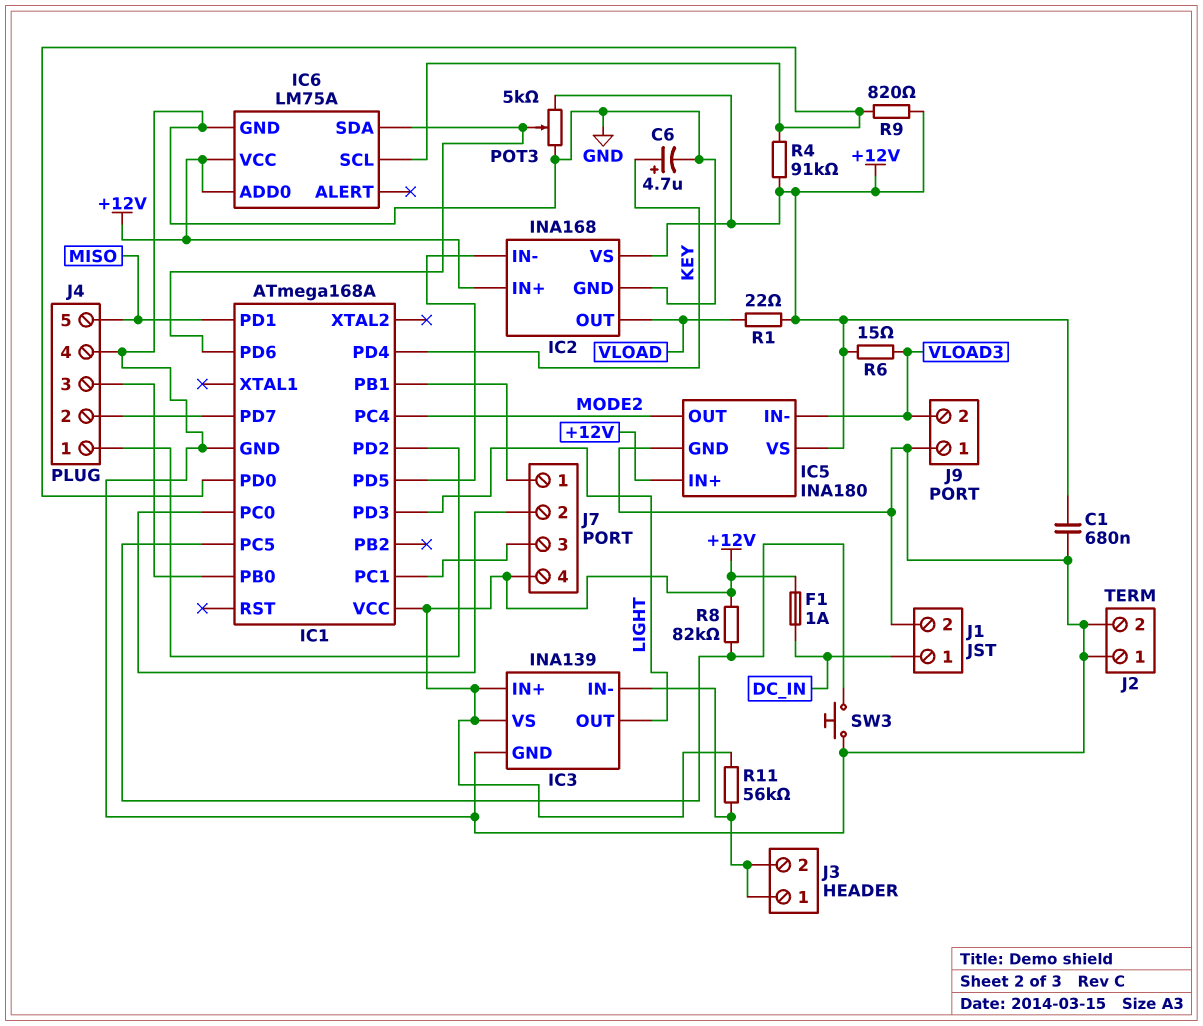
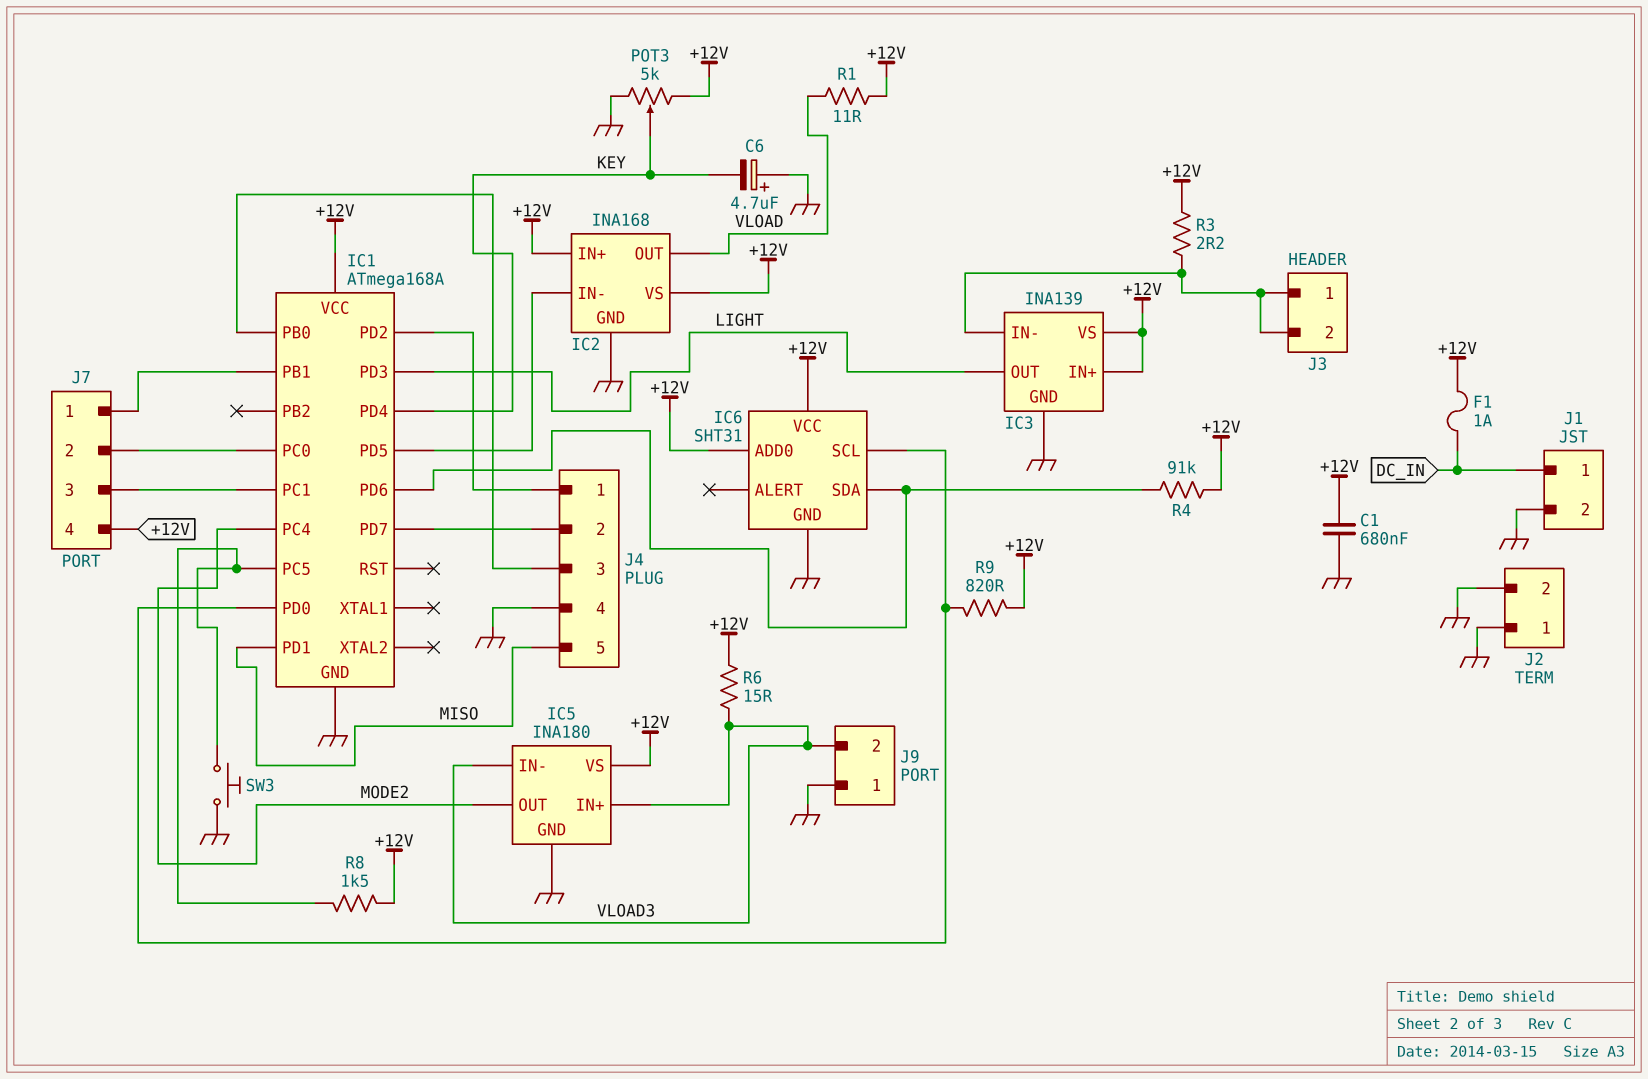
C6: 4.7uF (plus KEY, minus GND) -> 4.7uF (plus GND, minus KEY)
IC5 pin IN+: +12V -> VLOAD3
IC6: LM75A -> SHT31
POT3: 5k (+12V, GND, wiper IC1/PD6) -> 5k (+12V, GND, wiper KEY)
R1: 22 (+12V, VLOAD) -> 11 (+12V, VLOAD)
R3: none -> 2.2 (+12V, IC3/IN-)
R4: 91k (+12V, IC1/PD0) -> 91k (+12V, IC1/PD6)
R8: 82k (+12V, IC1/PC5) -> 1.5k (+12V, IC1/PC5)
R11: 56k (+12V, IC3/IN-) -> none

